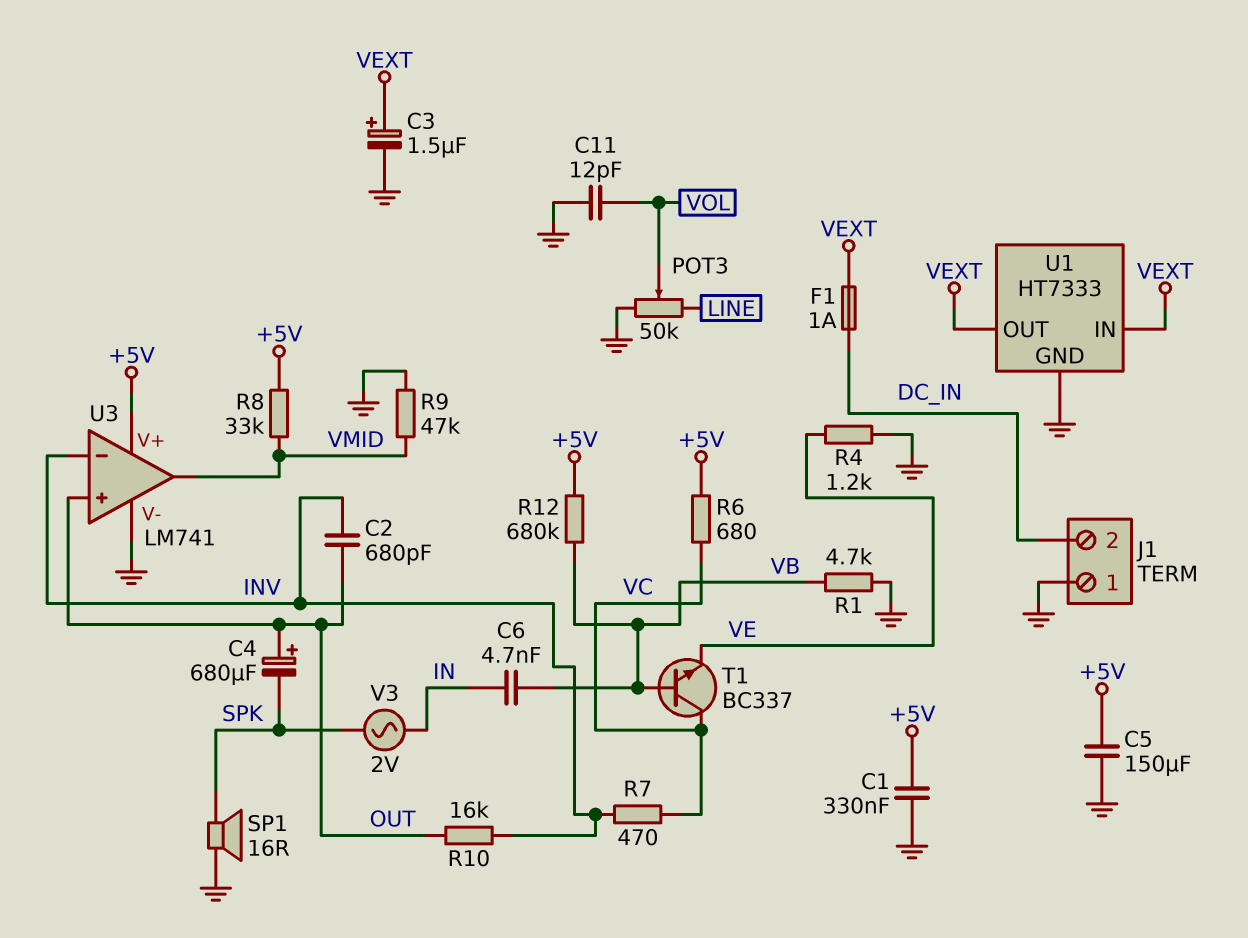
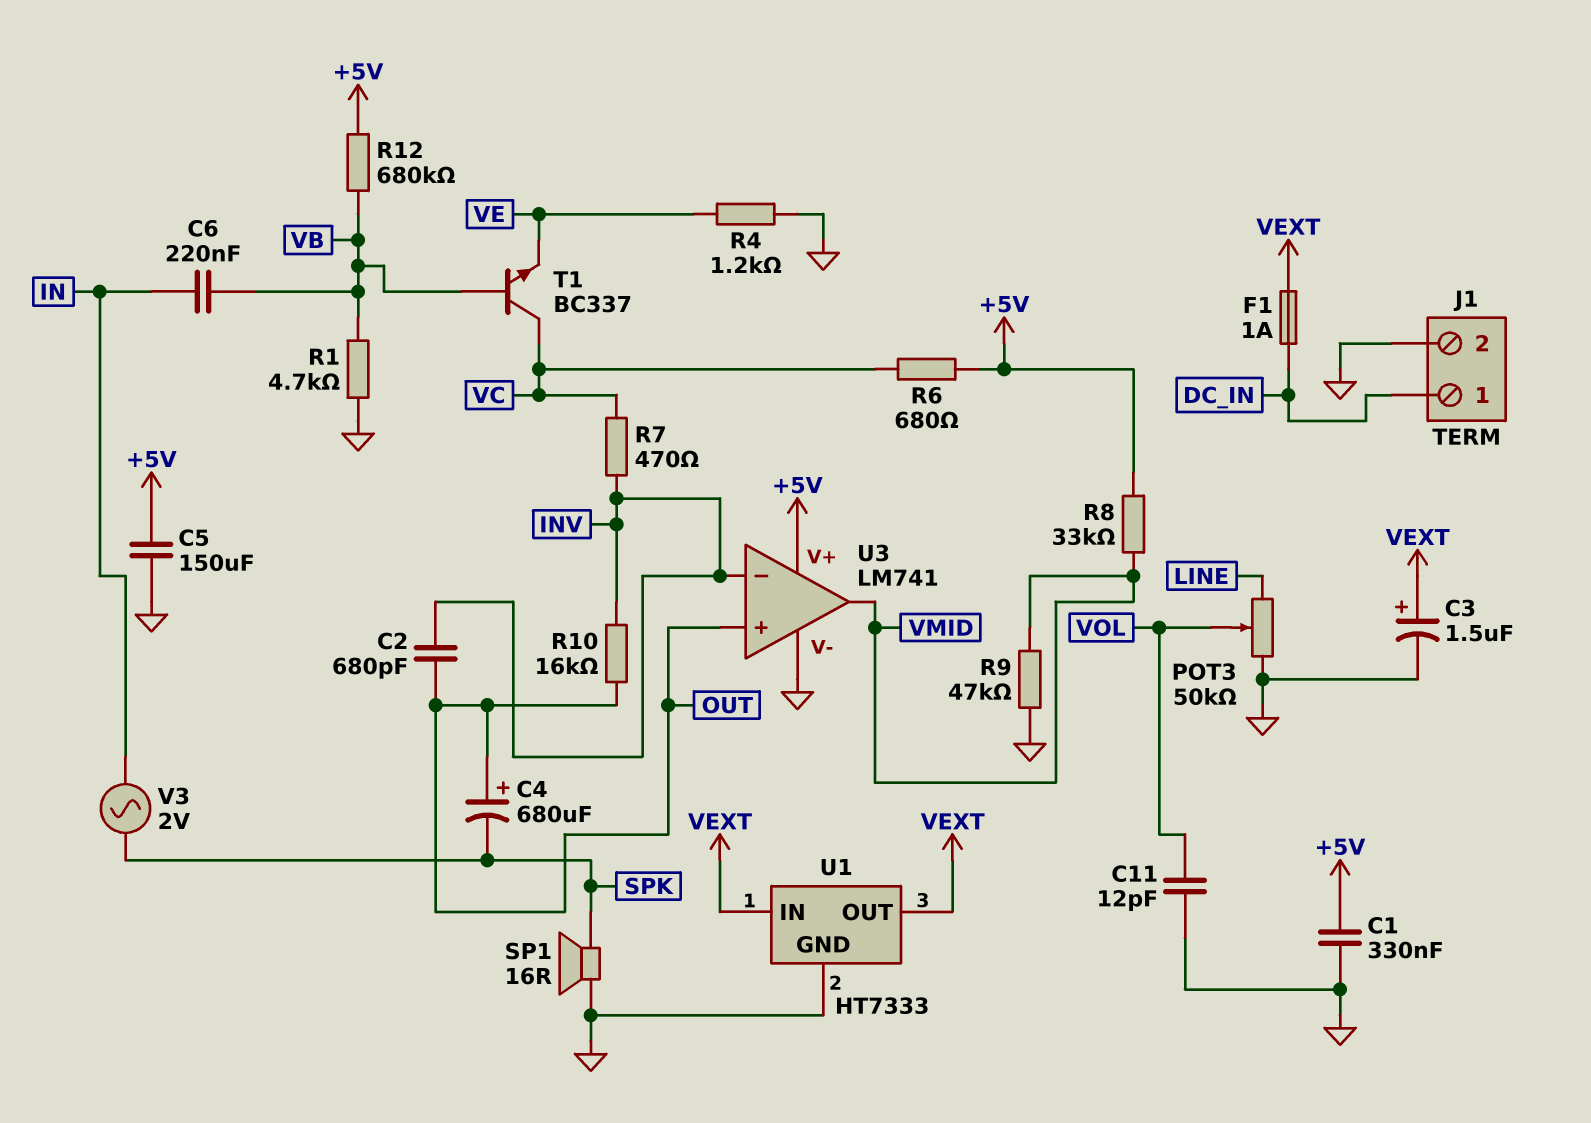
C6: 4.7nF (IN, VB) -> 220nF (IN, VB)
J1 pin 1: GND -> DC_IN
J1 pin 2: DC_IN -> GND

